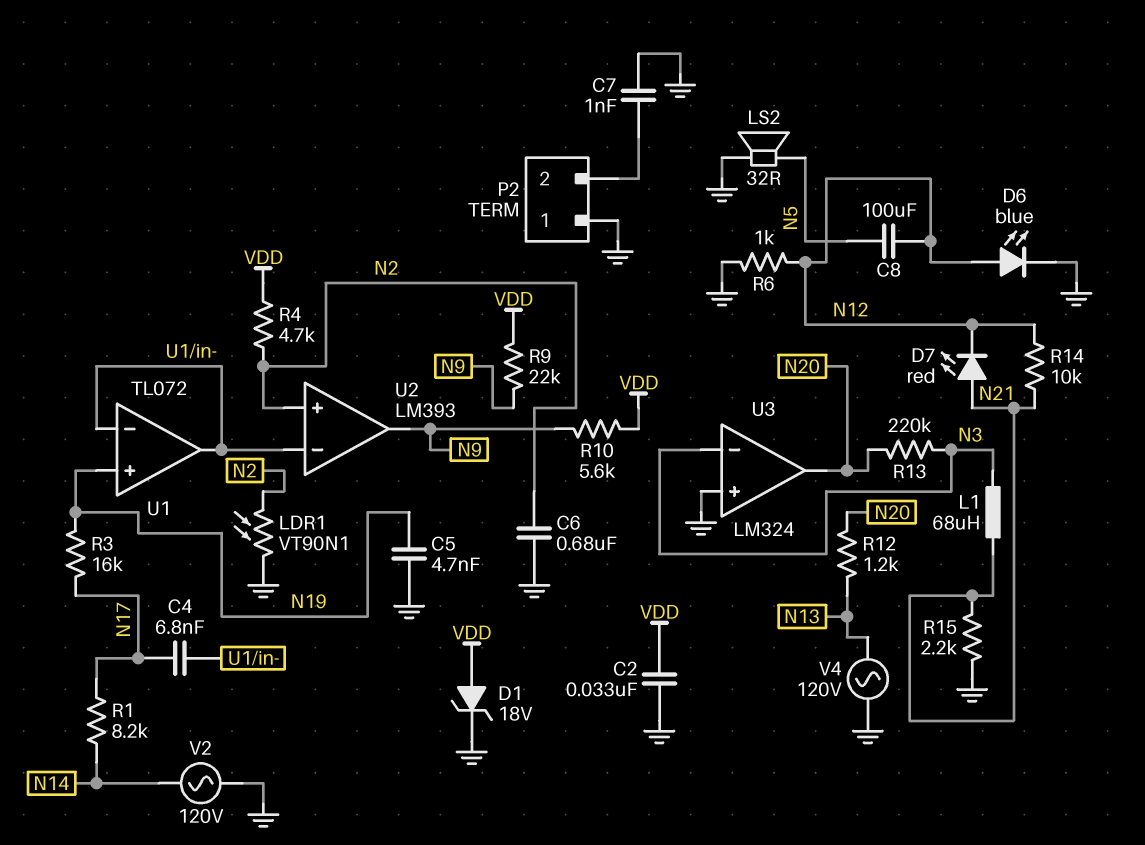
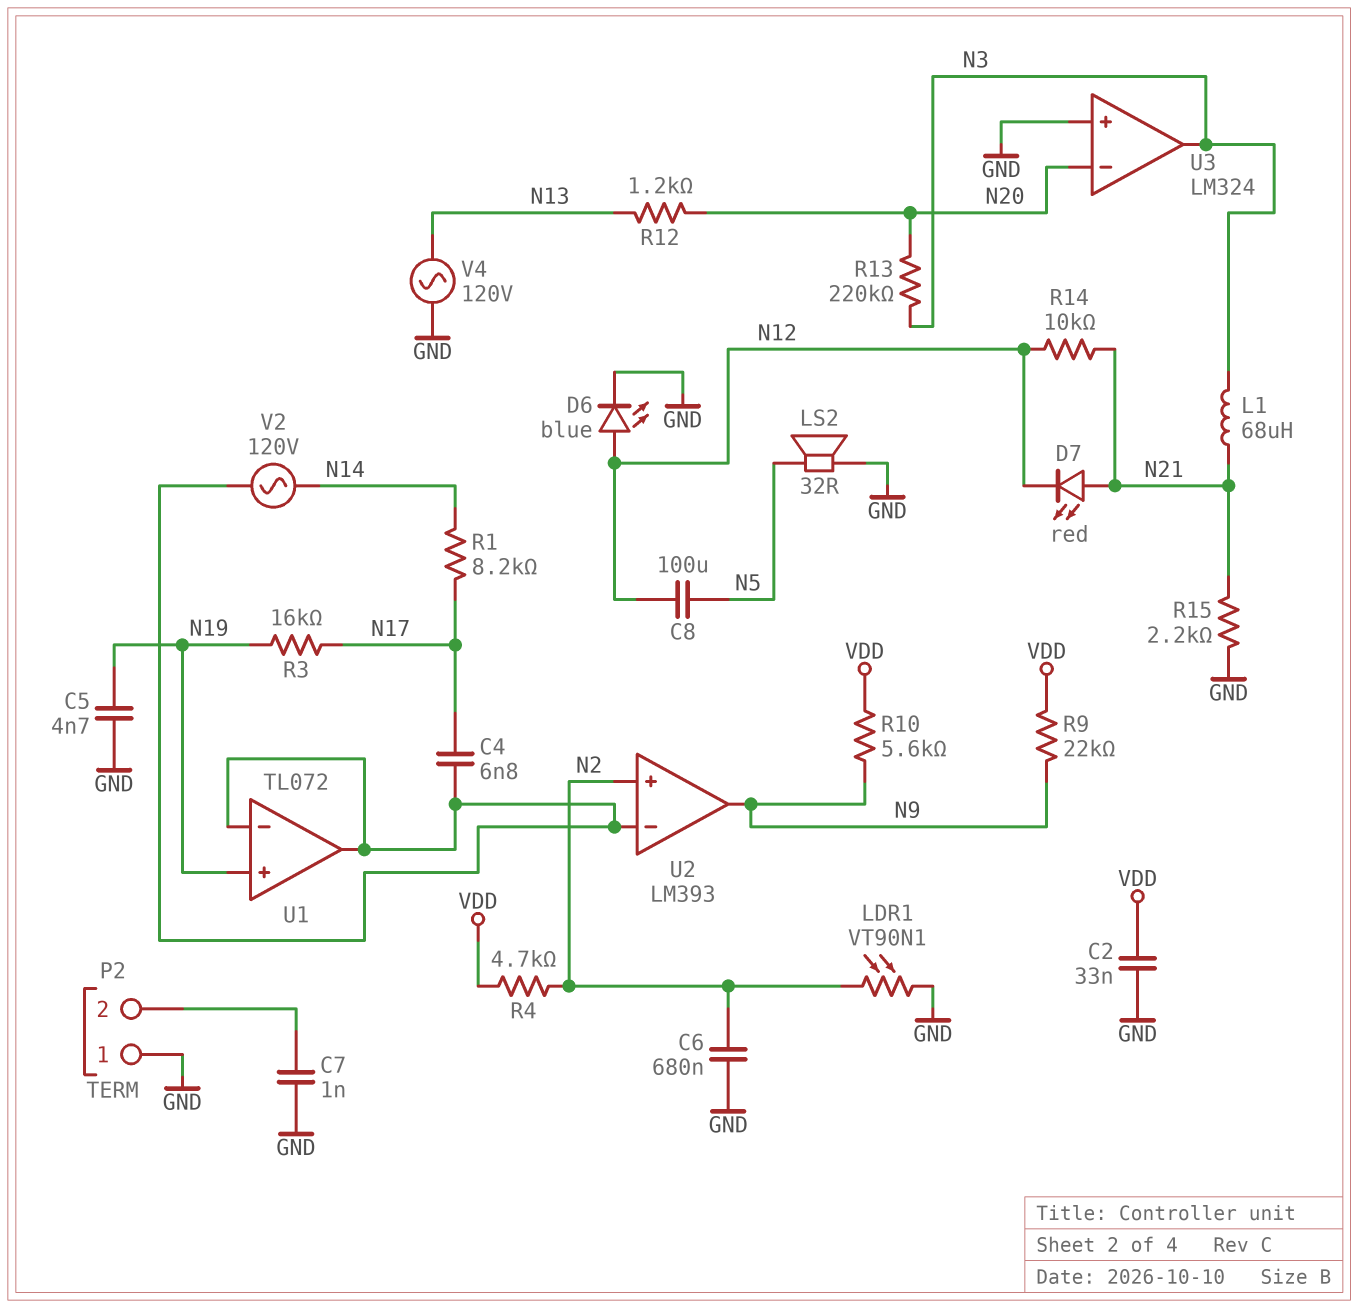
D1: zener 18V (A VDD, K GND) -> none
R6: 1k (GND, N12) -> none
U3 pin in-: N3 -> N20
U3 pin out: N20 -> N3
V2: AC 120V (GND, N14) -> AC 120V (N14, U1/in-)

